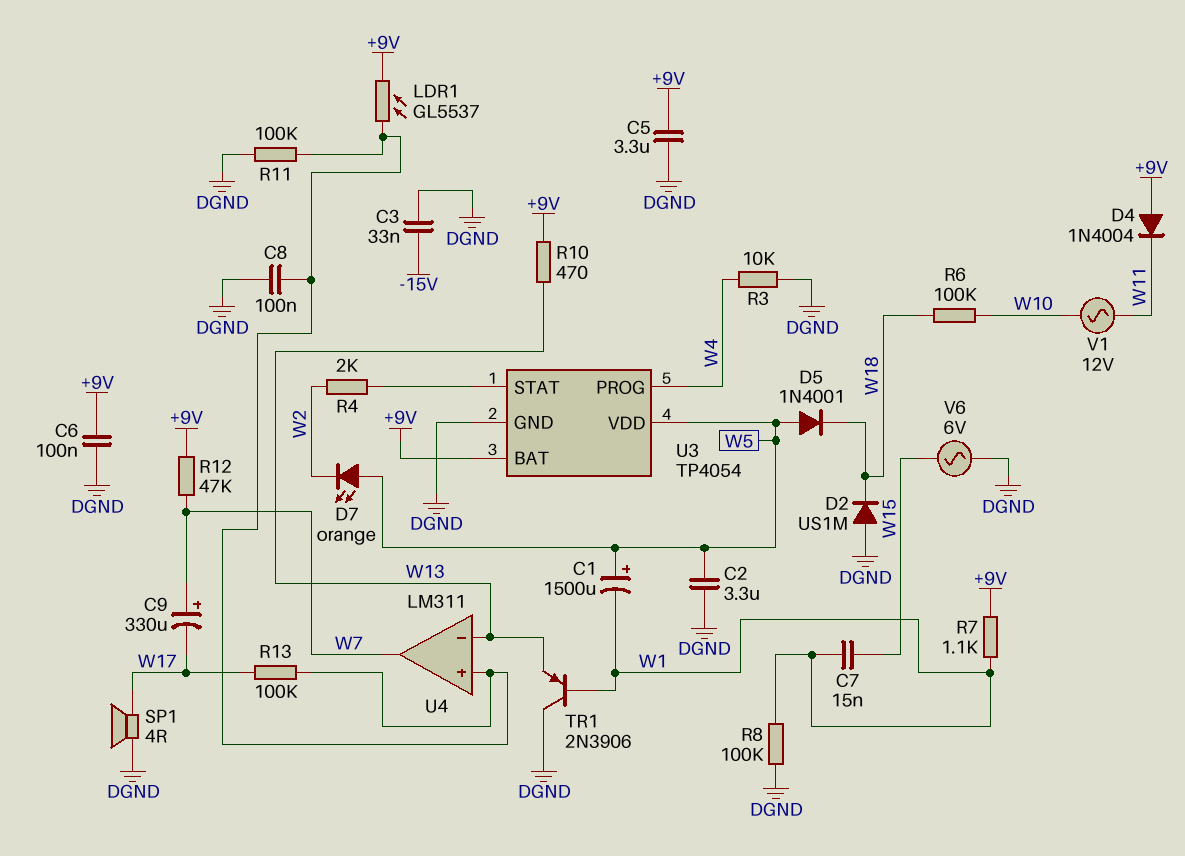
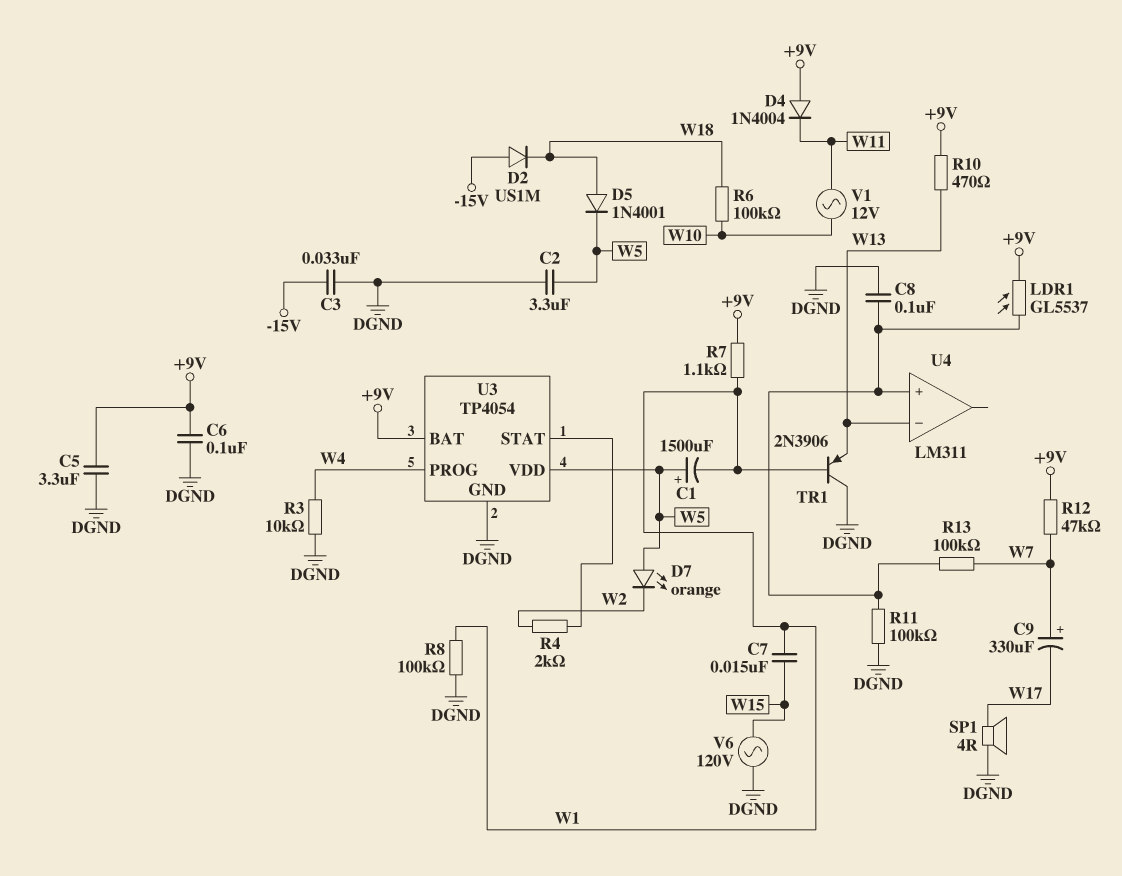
D2: diode US1M (A DGND, K W18) -> diode US1M (A -15V, K W18)
D5: diode 1N4001 (A W5, K W18) -> diode 1N4001 (A W18, K W5)
R13: 100k (U4/in+, W17) -> 100k (U4/in+, W7)
U4 pin out: W7 -> none
V6: AC 6V (DGND, W15) -> AC 120V (DGND, W15)

